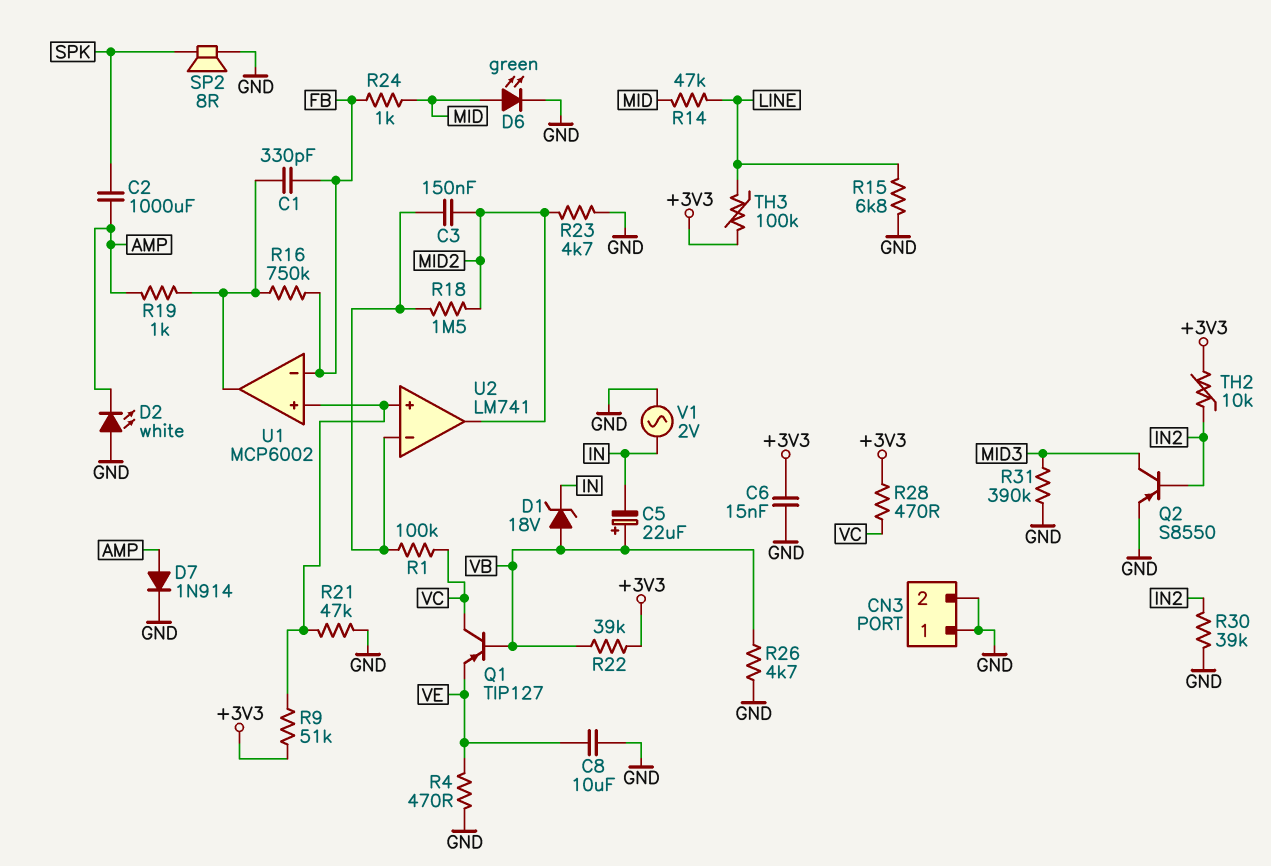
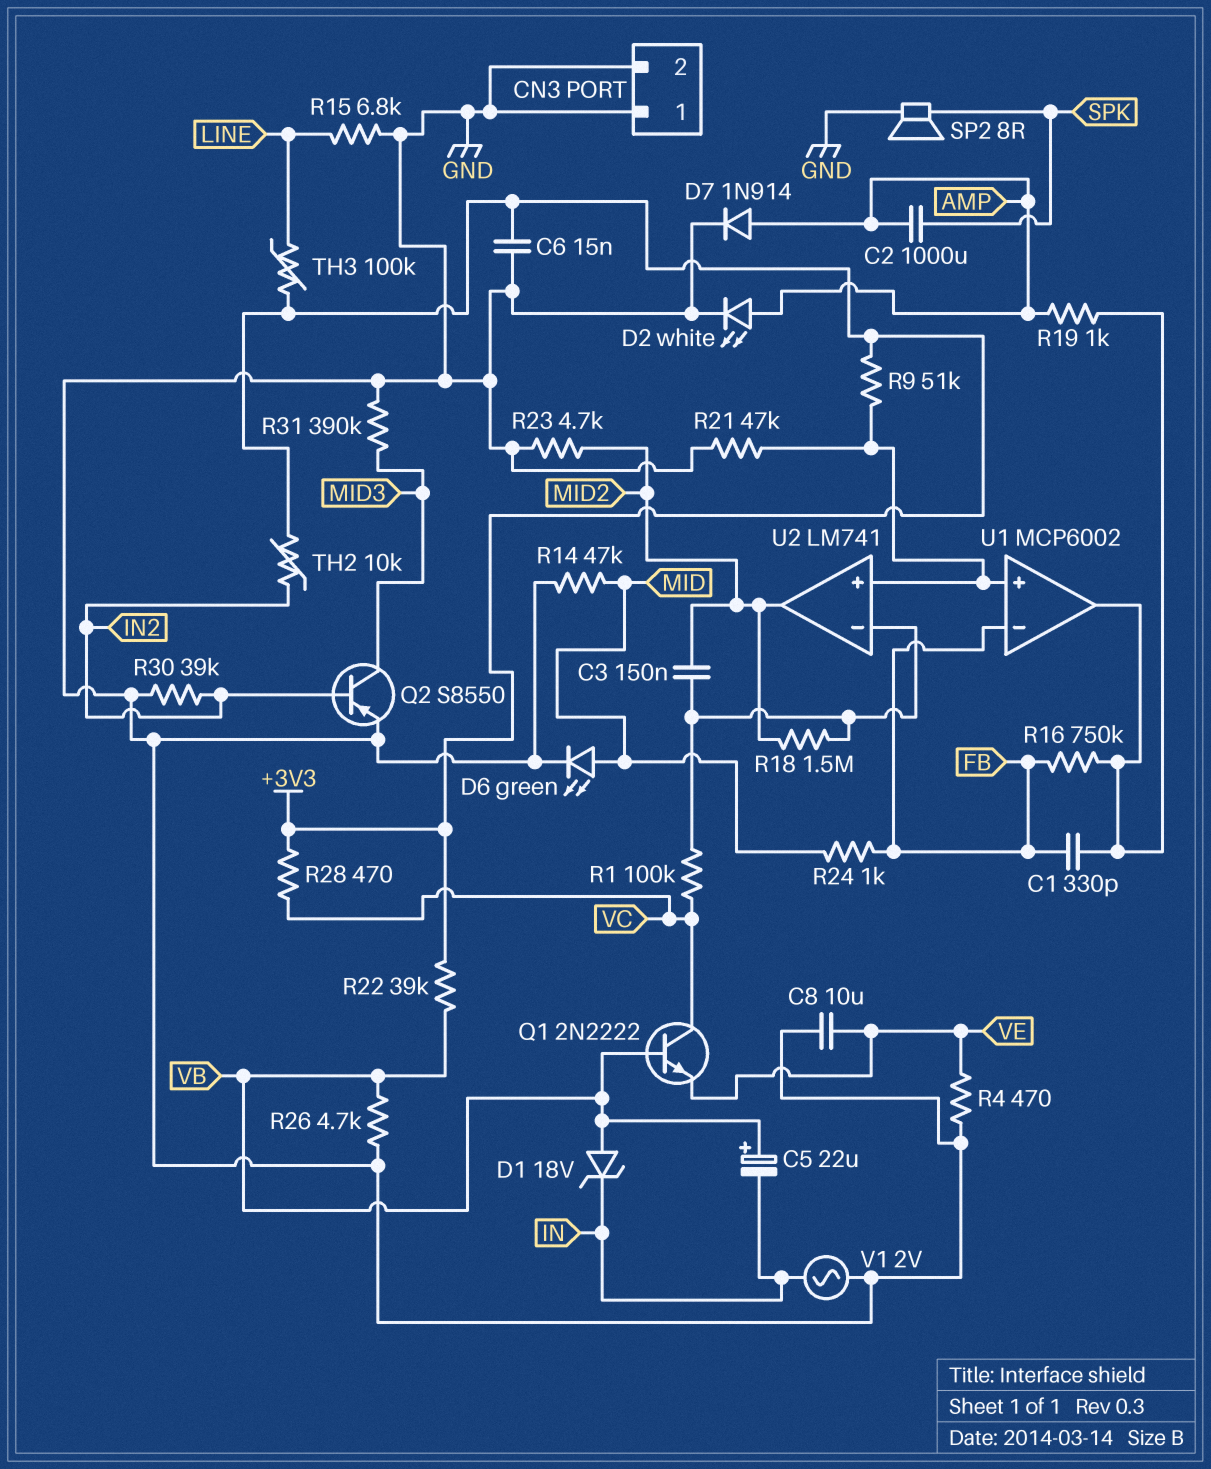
D2: LED white (A GND, K AMP) -> LED white (A AMP, K GND)
Q1: PNP TIP127 (B VB, C VC, E VE) -> NPN 2N2222 (B VB, C VC, E VE)
R14: 47k (LINE, MID) -> 47k (GND, MID)

